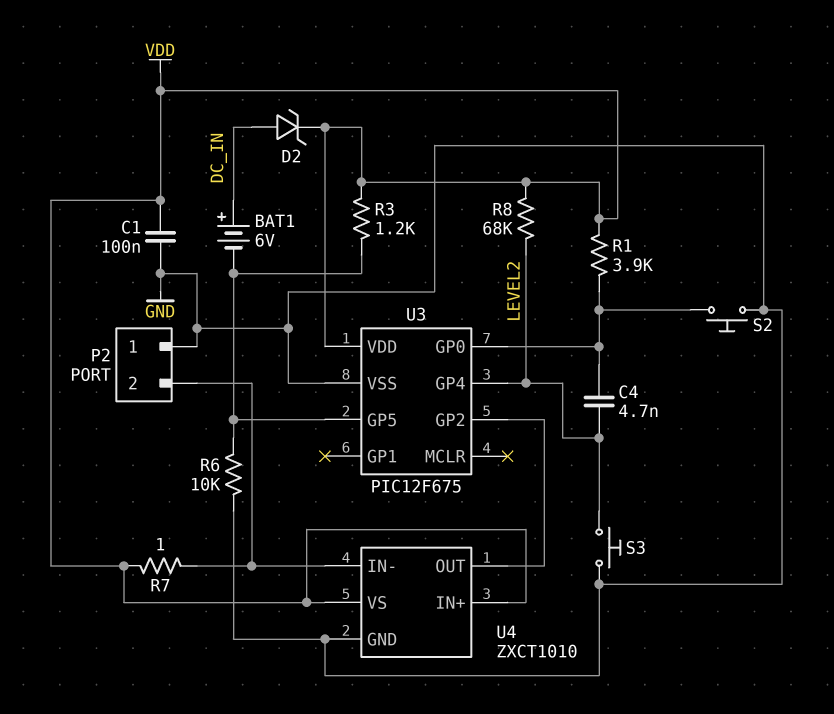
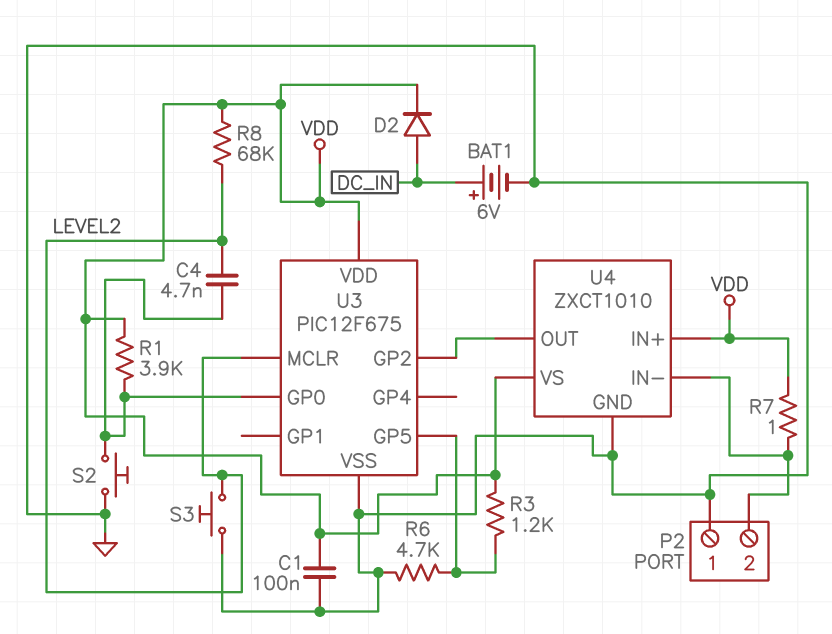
BAT1: 6V (plus DC_IN, minus U3/GP5) -> 6V (plus DC_IN, minus GND)
D2: zener (A DC_IN, K VDD) -> diode (A DC_IN, K VDD)
R6: 10k (GND, U3/GP5) -> 4.7k (GND, U3/GP5)
U3 pin GP4: LEVEL2 -> none
U3 pin MCLR: none -> LEVEL2

